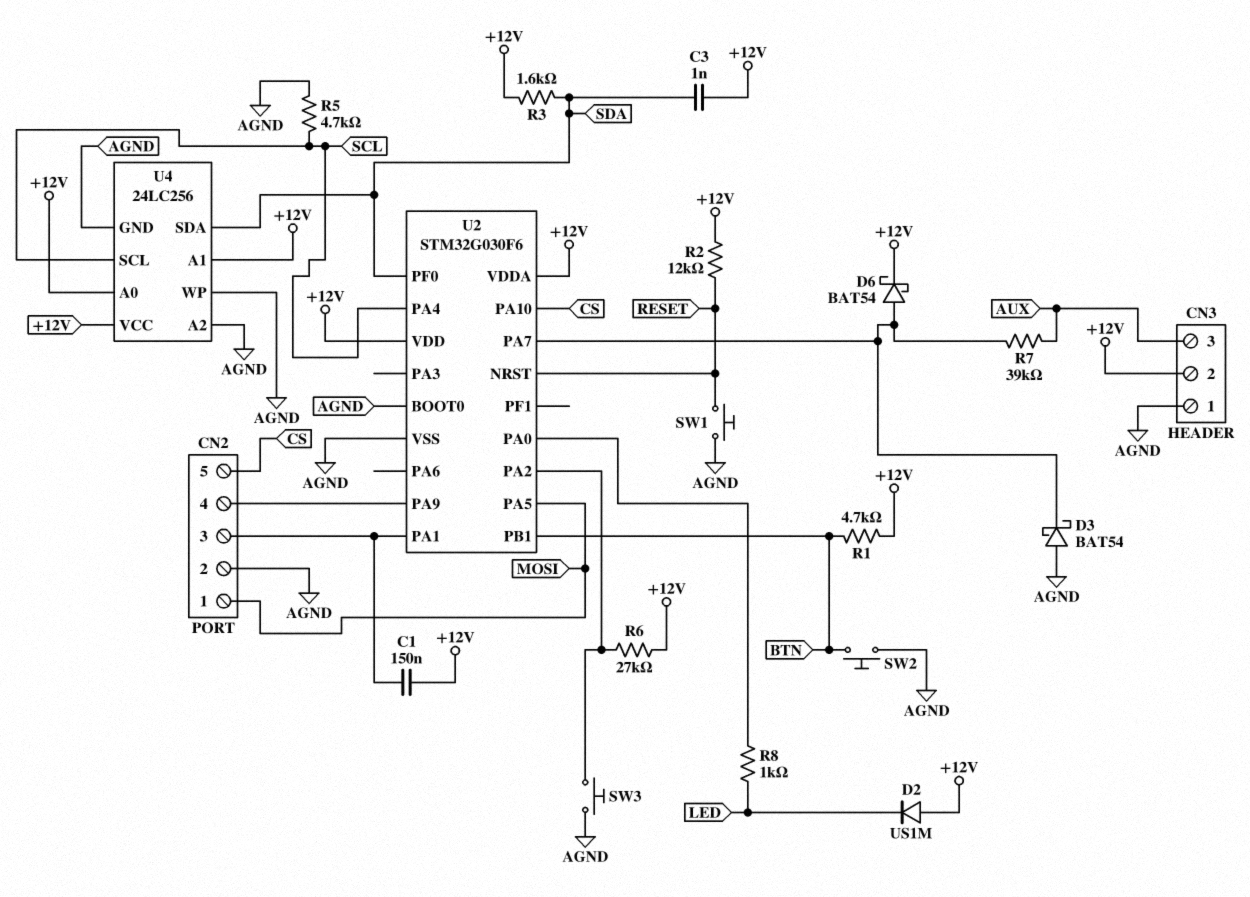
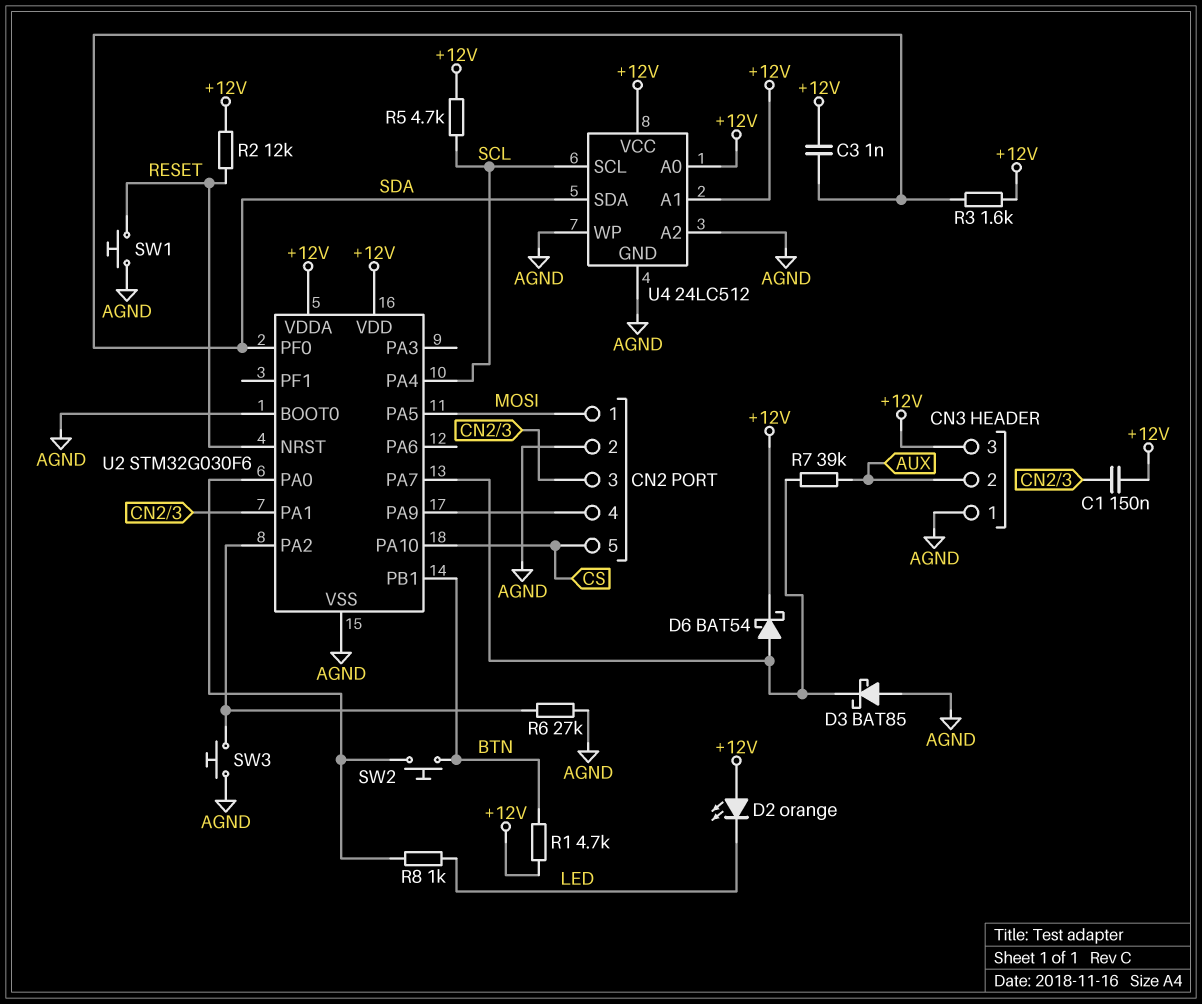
CN3 pin 2: +12V -> AUX
CN3 pin 3: AUX -> +12V
D2: diode US1M (A +12V, K LED) -> LED orange (A +12V, K LED)
D3: schottky BAT54 (A AGND, K U2/PA7) -> schottky BAT85 (A AGND, K U2/PA7)
R5: 4.7k (AGND, SCL) -> 4.7k (+12V, SCL)
R6: 27k (+12V, U2/PA2) -> 27k (AGND, U2/PA2)
SW2: button (AGND, BTN) -> button (BTN, U2/PA0)
U4: 24LC256 -> 24LC512

